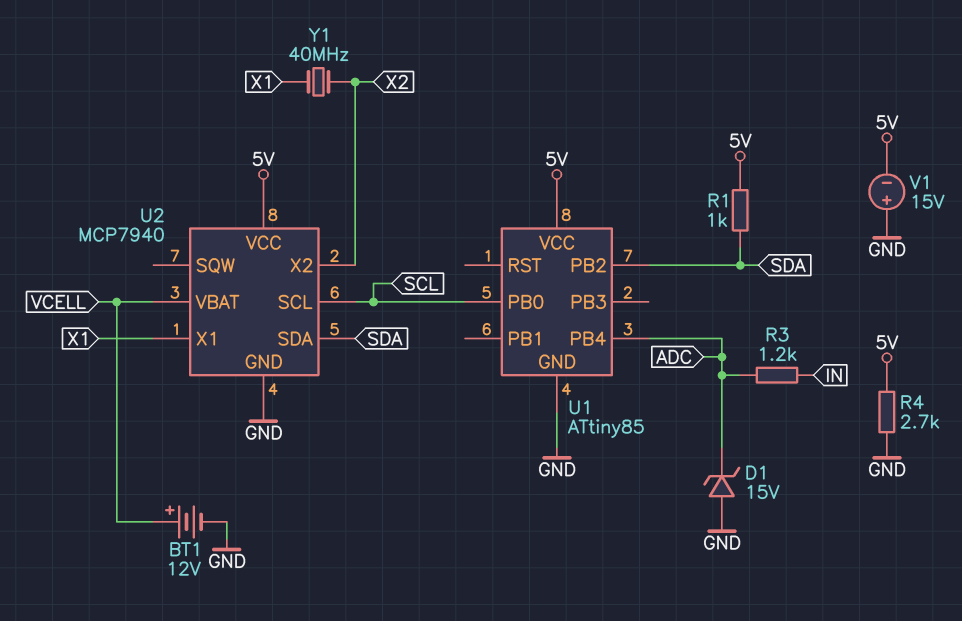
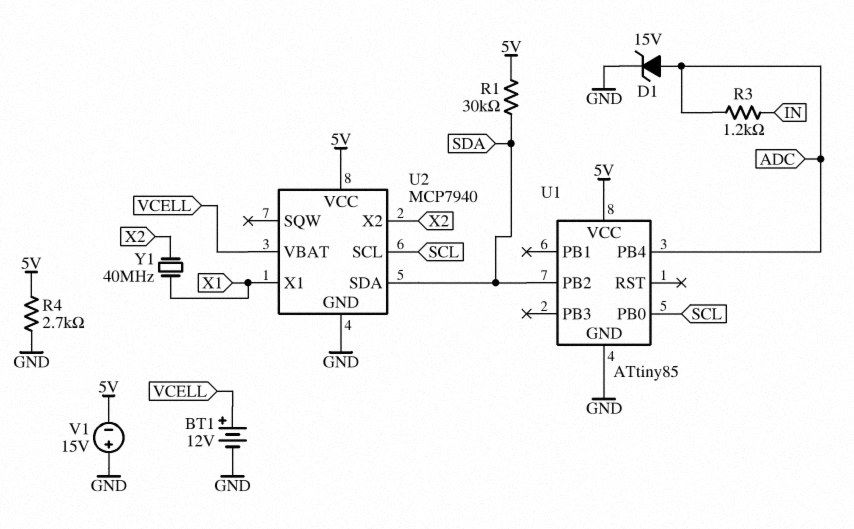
D1: zener 15V (A GND, K ADC) -> zener 15V (A ADC, K GND)
R1: 1k (5V, SDA) -> 30k (5V, SDA)

